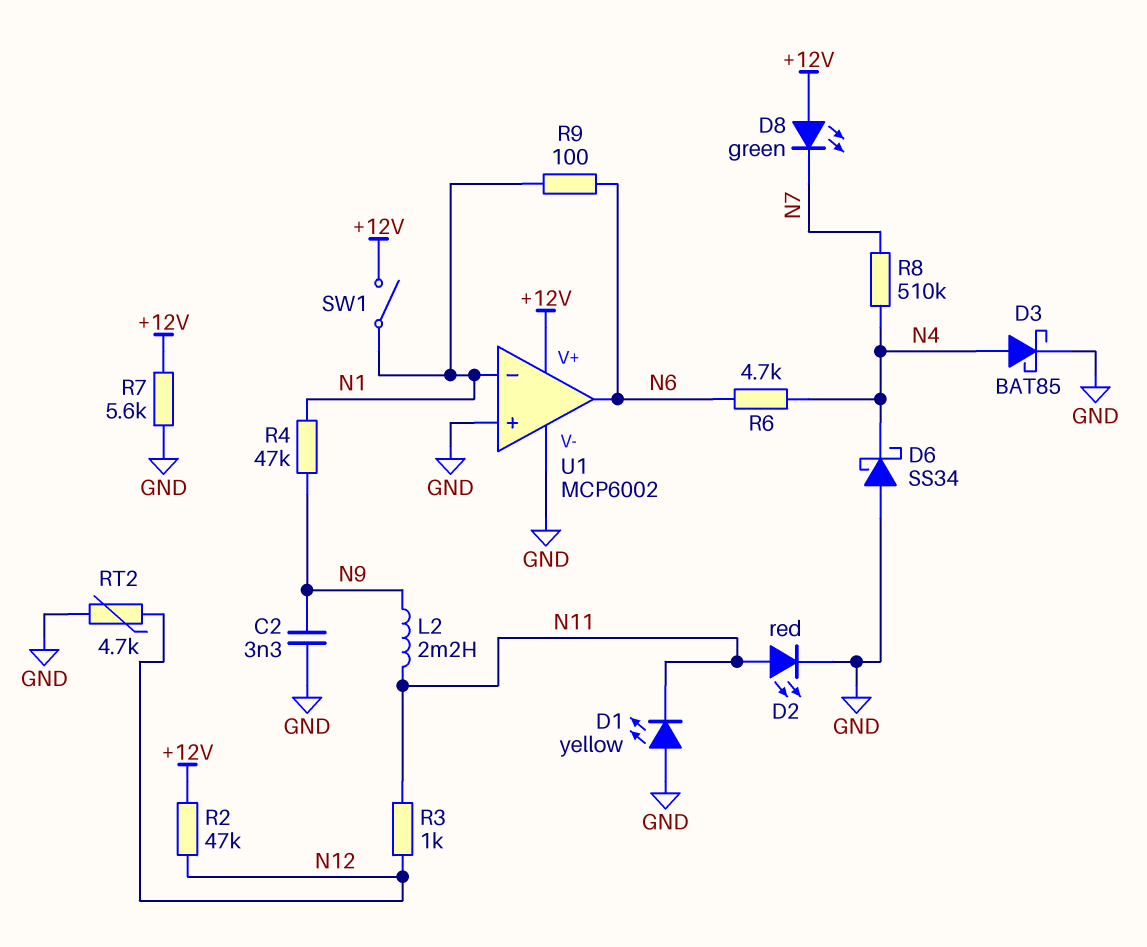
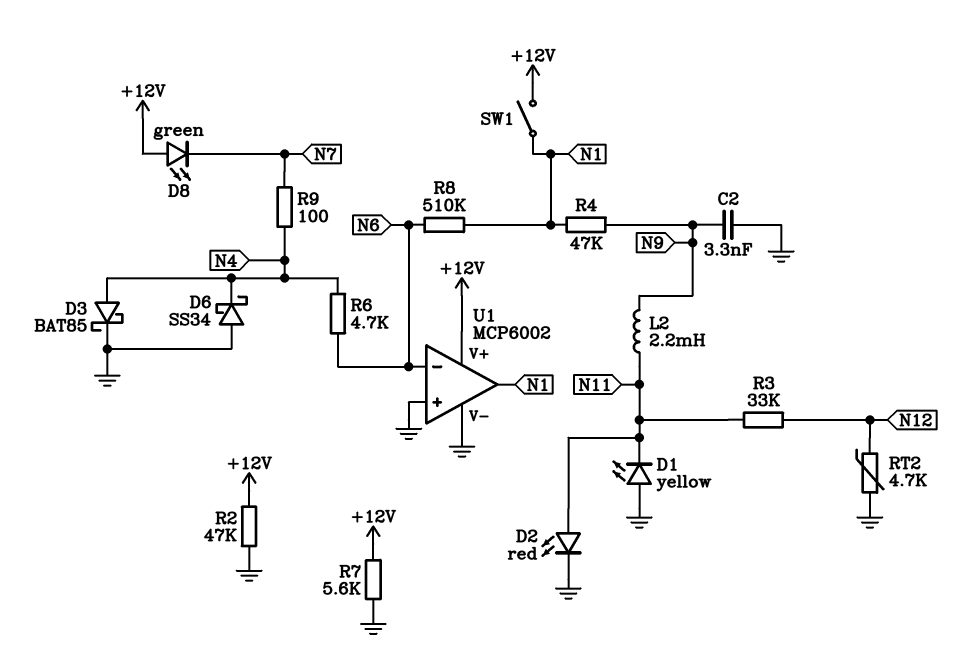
R2: 47k (+12V, N12) -> 47k (+12V, GND)
R3: 1k (N11, N12) -> 33k (N11, N12)
R8: 510k (N4, N7) -> 510k (N1, N6)
R9: 100 (N1, N6) -> 100 (N4, N7)
U1 pin in-: N1 -> N6
U1 pin out: N6 -> N1

